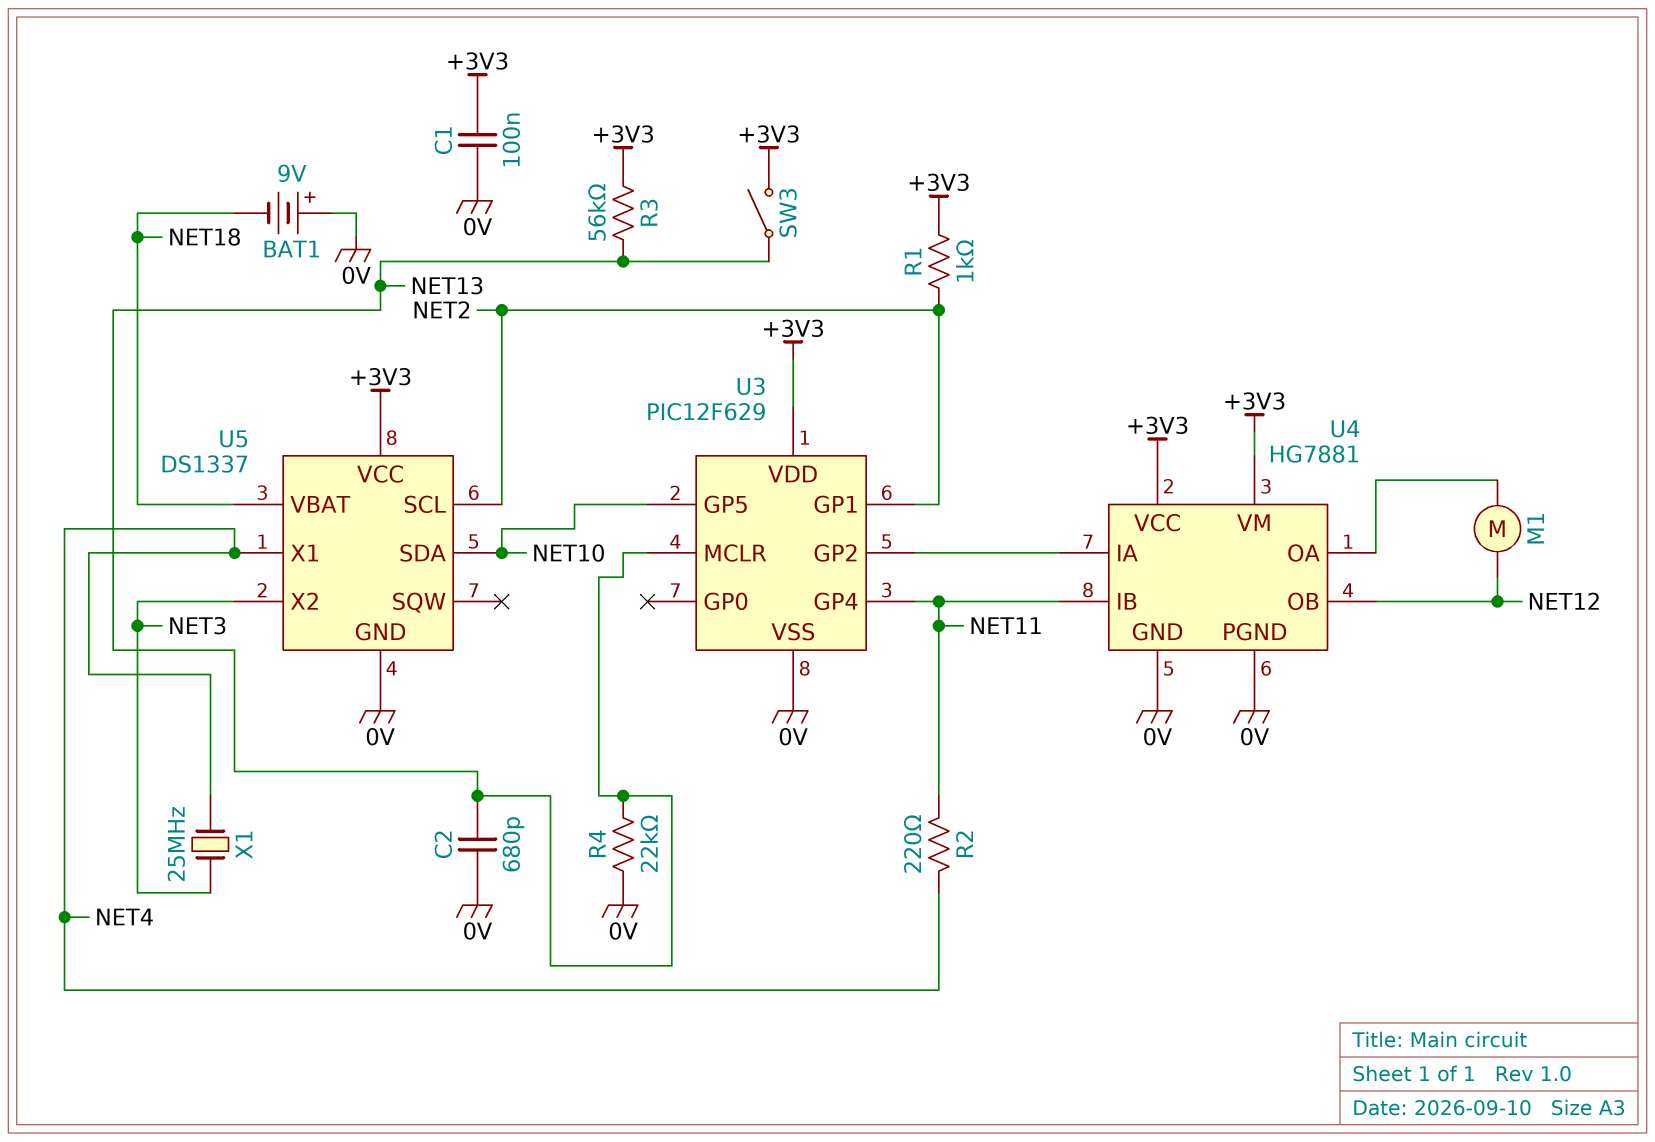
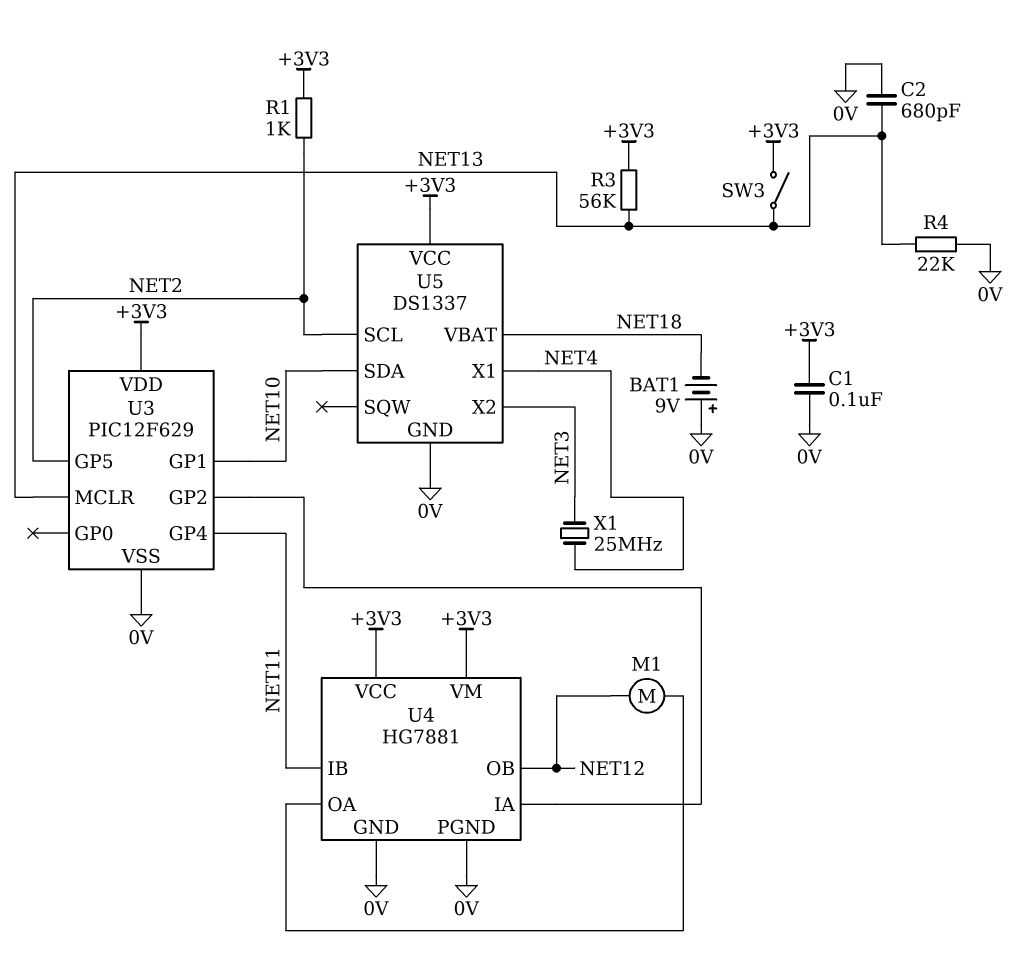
R2: 220 (NET4, NET11) -> none
U3 pin GP1: NET2 -> NET10
U3 pin GP5: NET10 -> NET2

